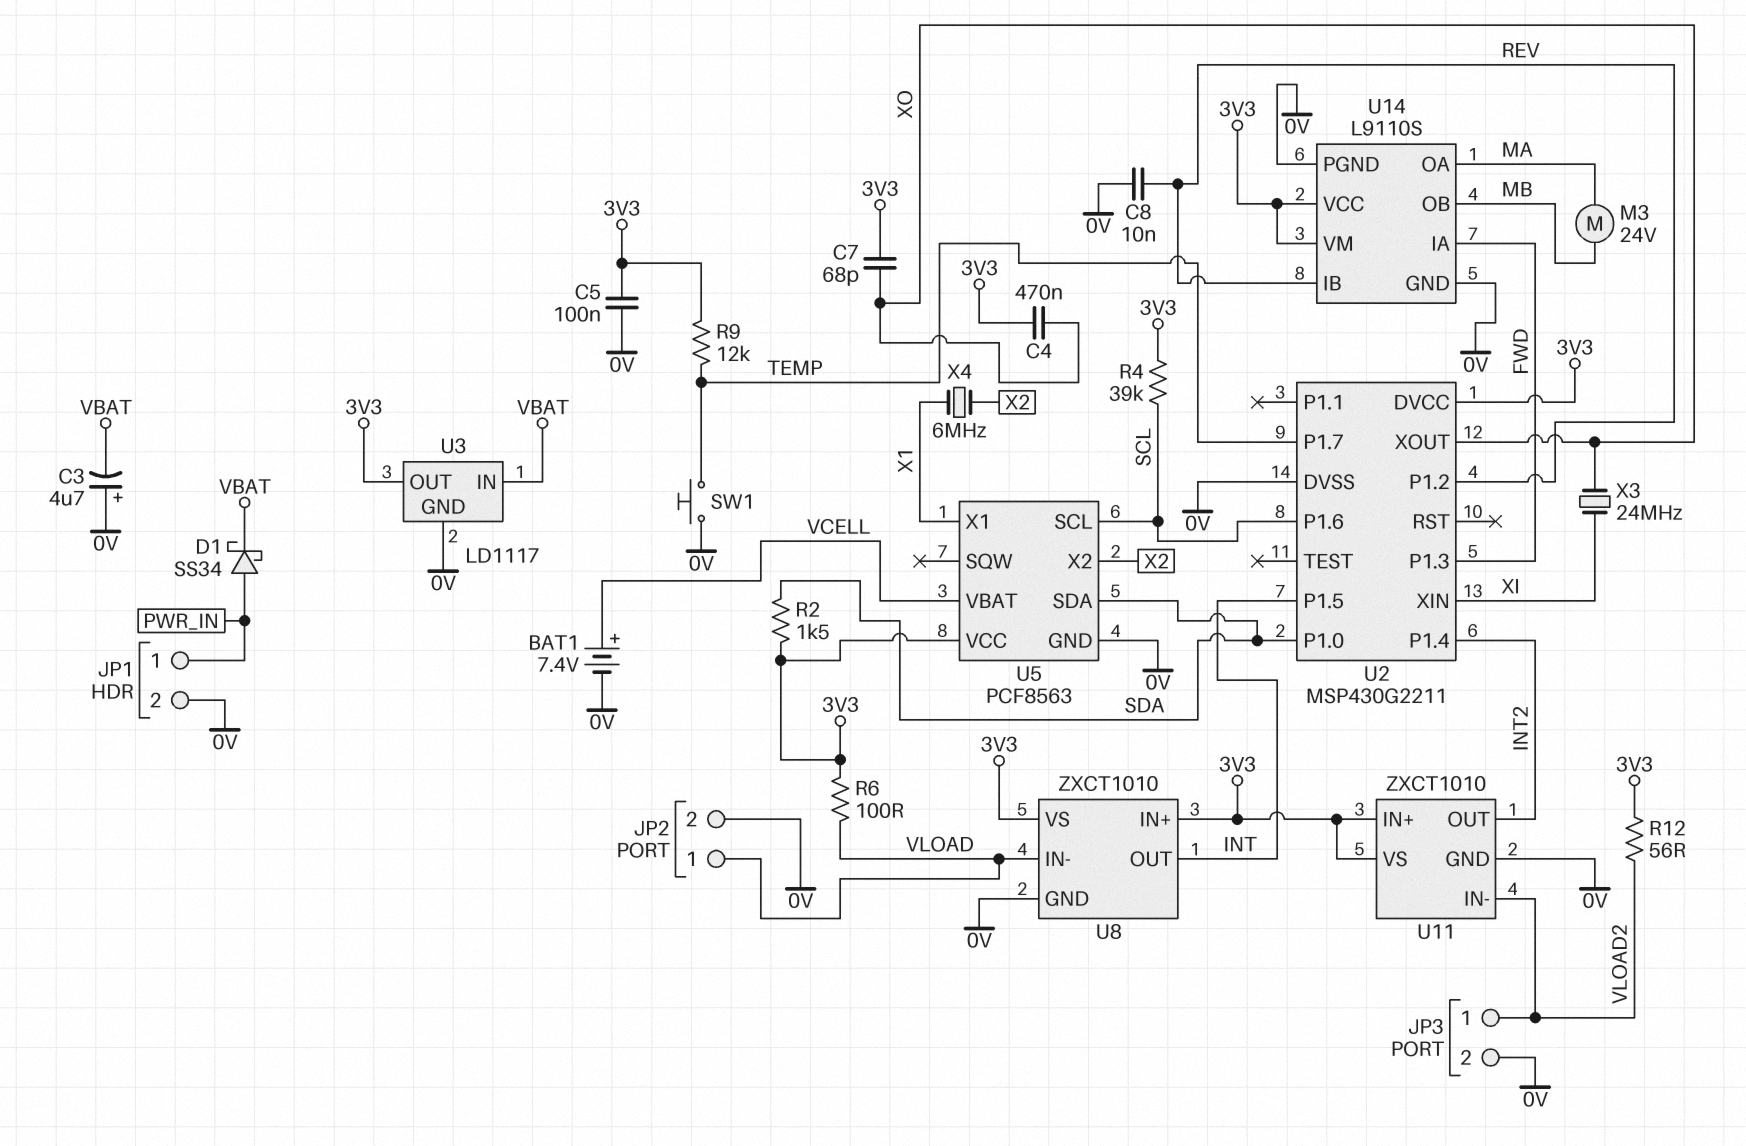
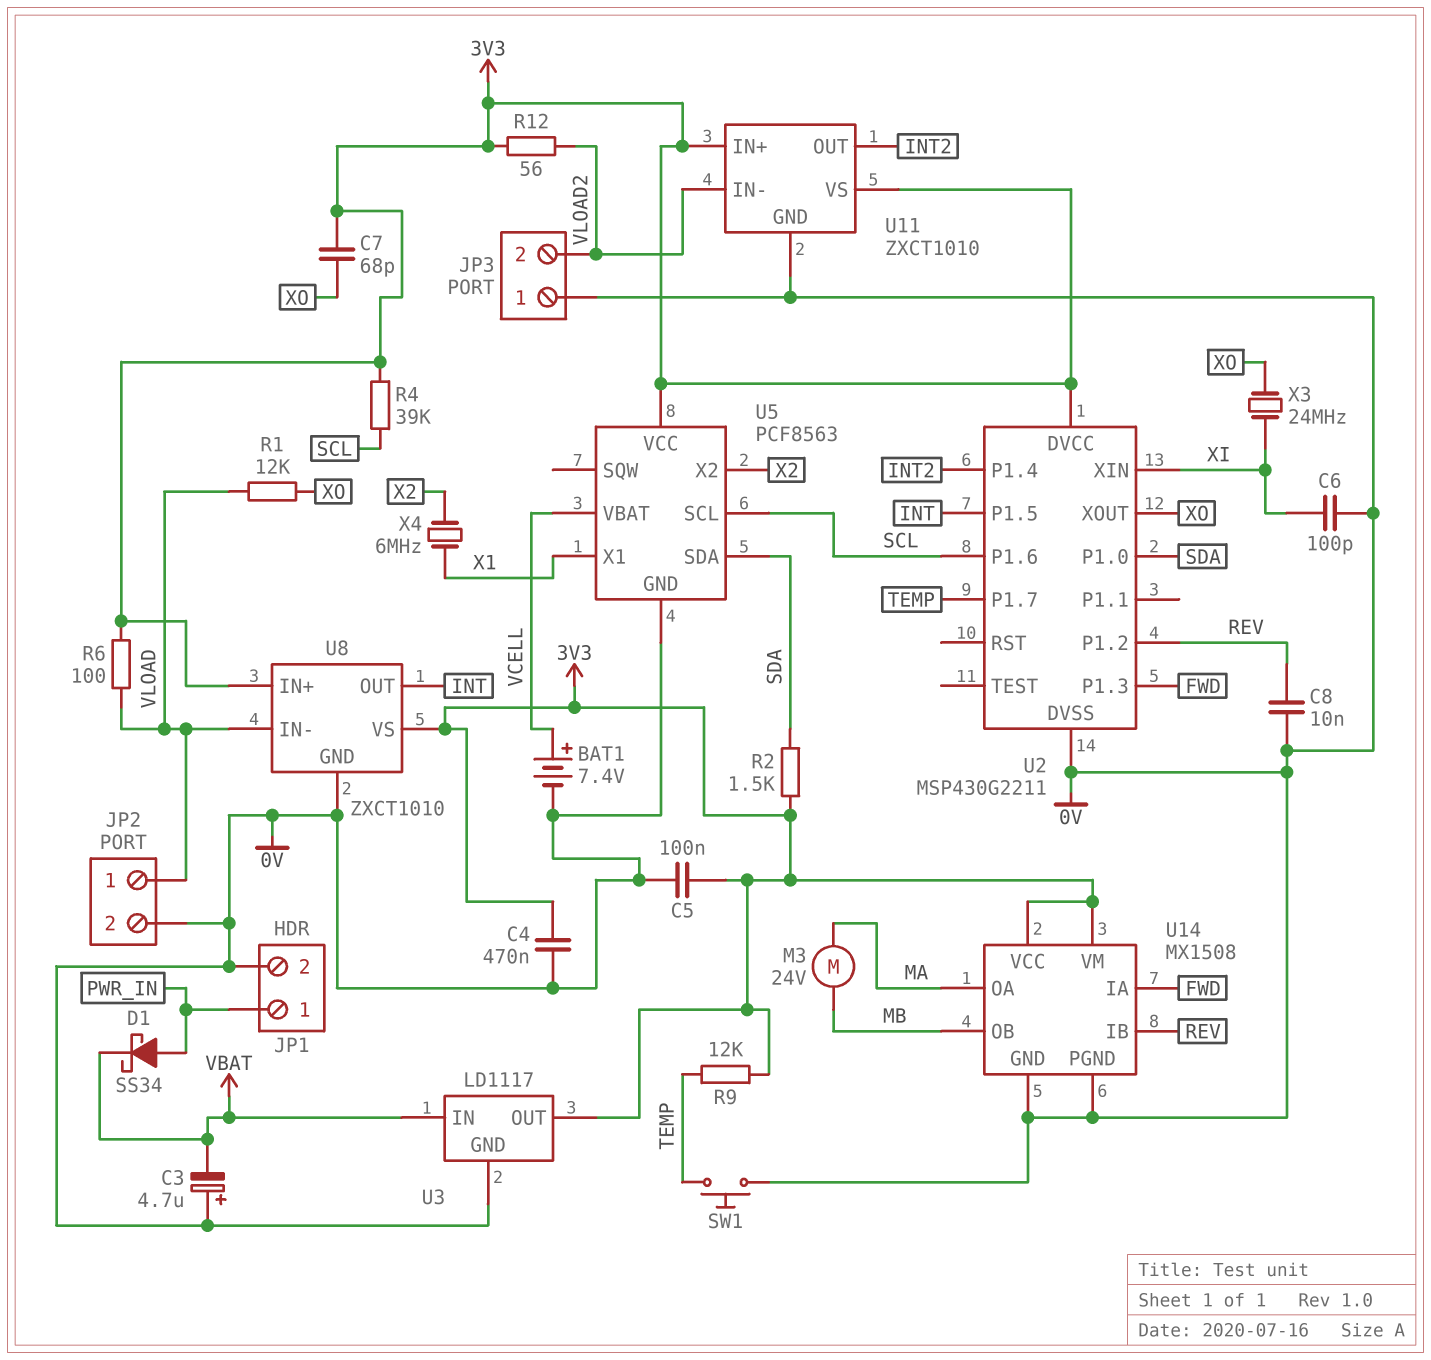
C4: 470nF (3V3, XO) -> 470nF (0V, 3V3)
C6: none -> 100pF (0V, XI)
JP3 pin 1: VLOAD2 -> 0V
JP3 pin 2: 0V -> VLOAD2
R1: none -> 12k (VLOAD, XO)
U14: L9110S -> MX1508

